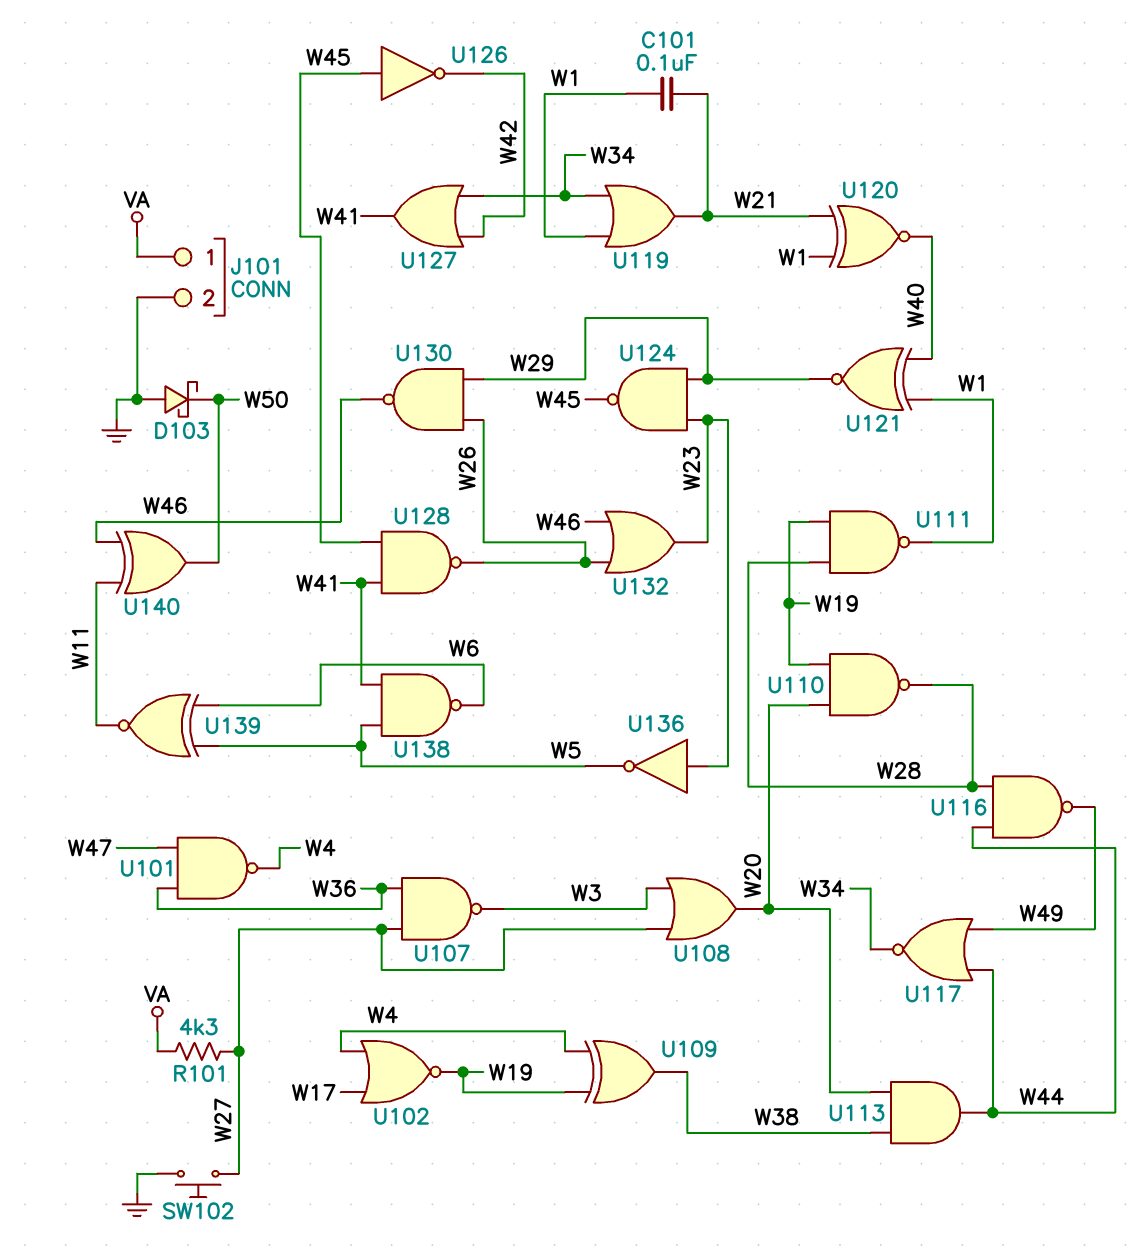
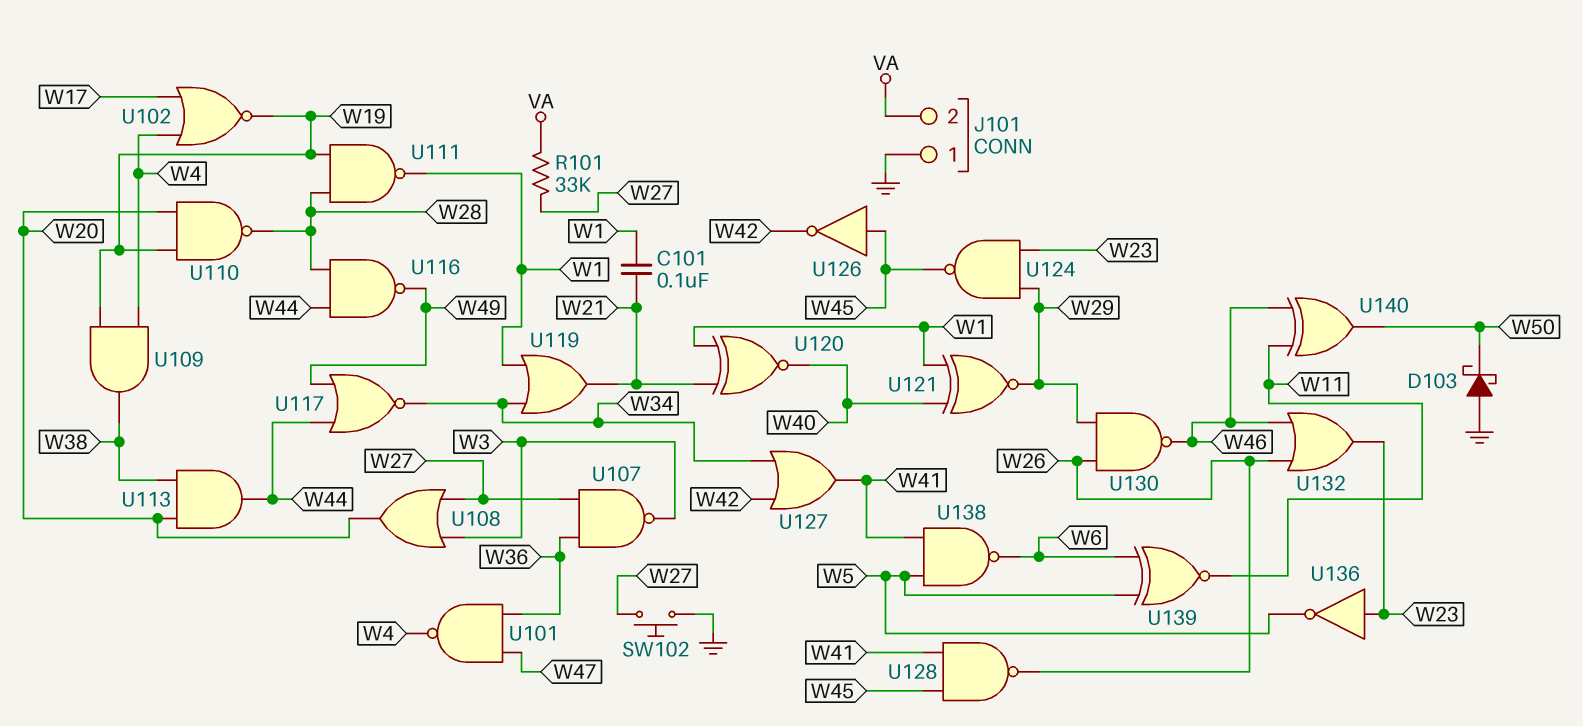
J101 pin 1: VA -> GND
J101 pin 2: GND -> VA
R101: 4.3k (VA, W27) -> 33k (VA, W27)
U109: XOR (in W4, in W19, out W38) -> AND (in W4, in W19, out W38)

